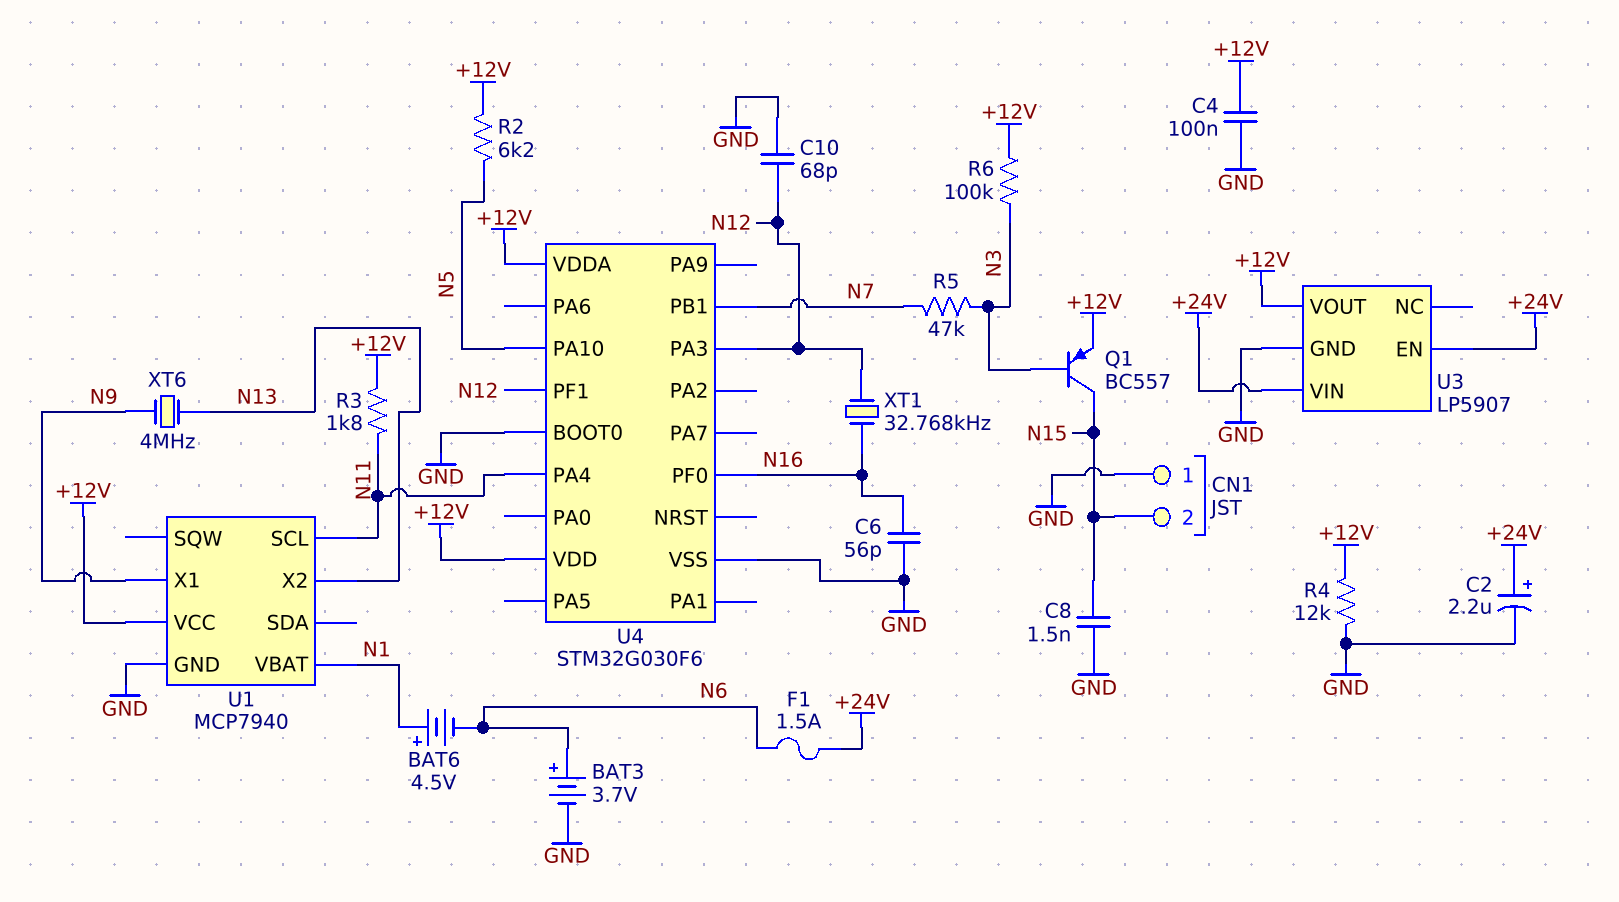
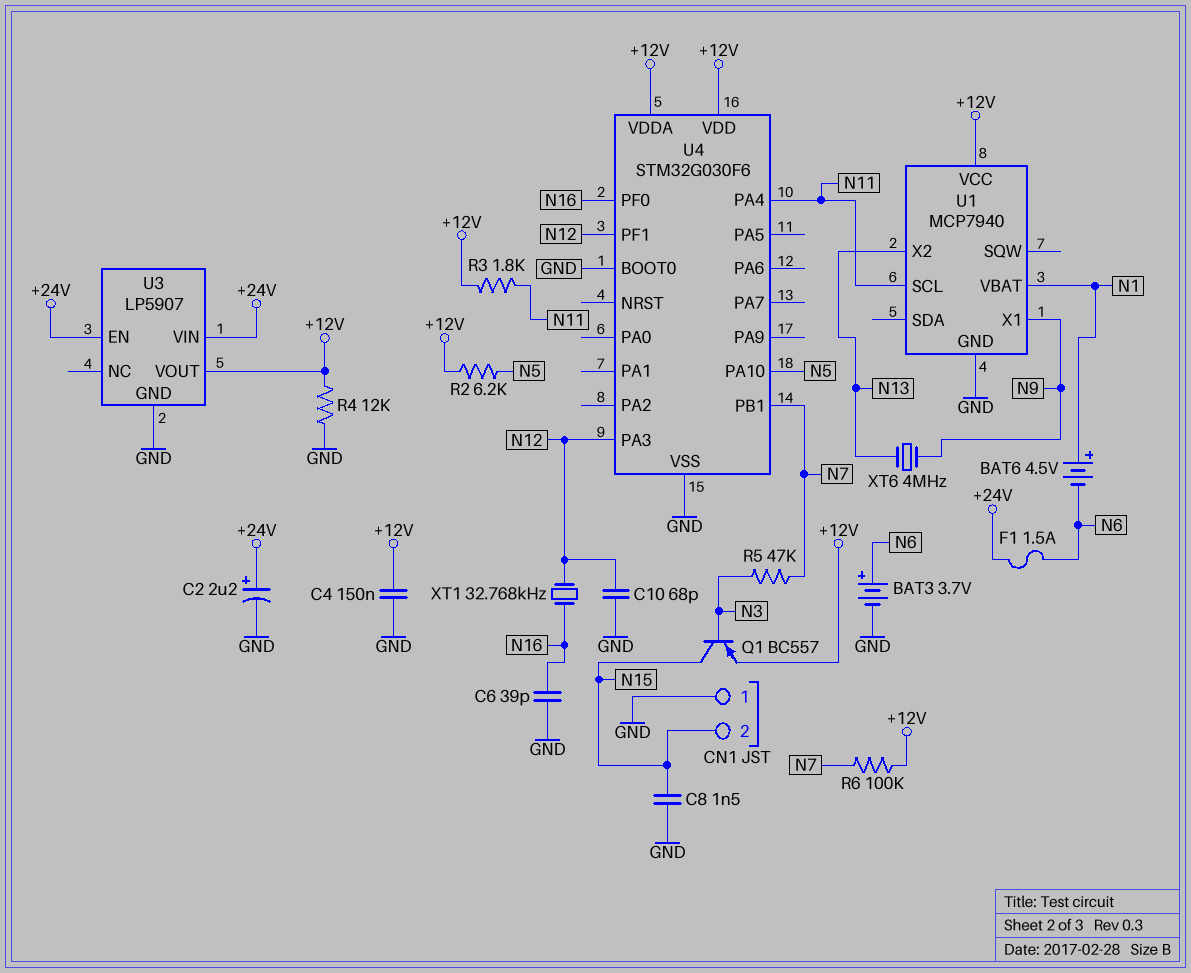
C4: 100nF (+12V, GND) -> 150nF (+12V, GND)
C6: 56pF (GND, N16) -> 39pF (GND, N16)
R6: 100k (+12V, N3) -> 100k (+12V, N7)

